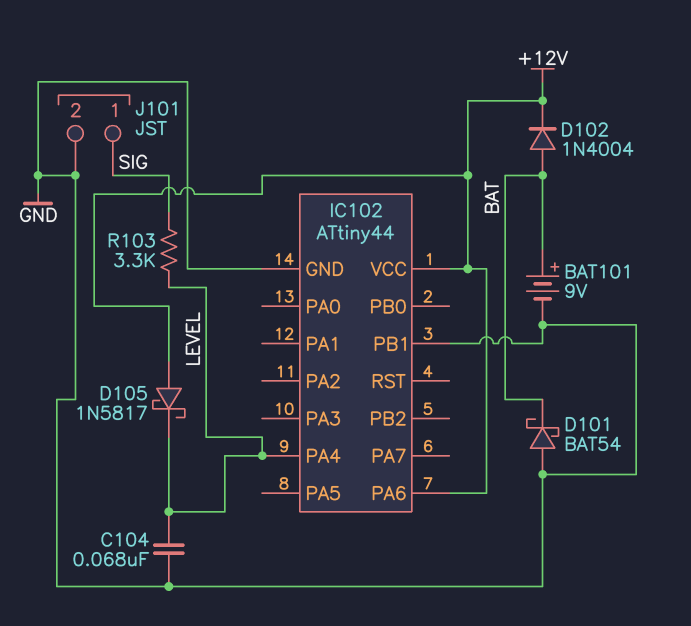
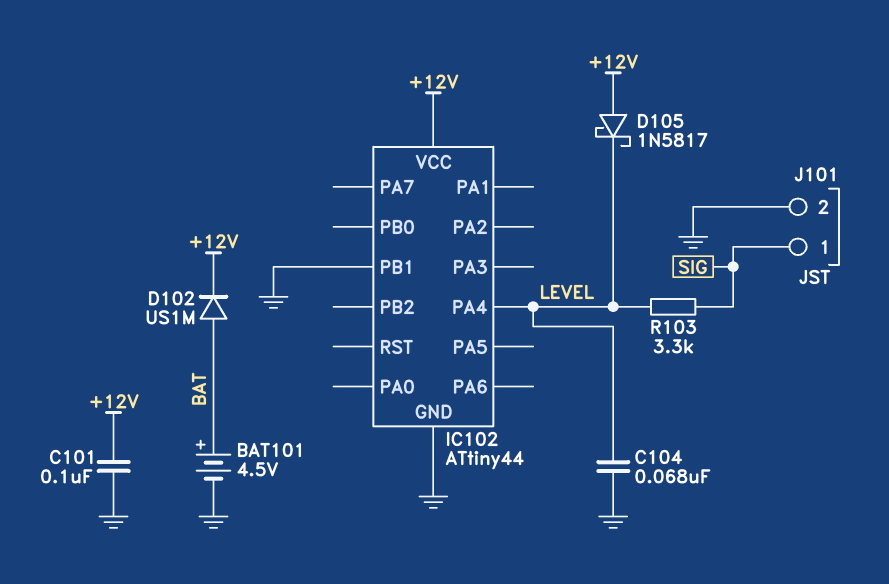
BAT101: 9V (plus BAT, minus GND) -> 4.5V (plus BAT, minus GND)
C101: none -> 100nF (+12V, GND)
D101: schottky BAT54 (A GND, K BAT) -> none
D102: diode 1N4004 (A BAT, K +12V) -> diode US1M (A BAT, K +12V)
IC102 pin PA6: +12V -> none

